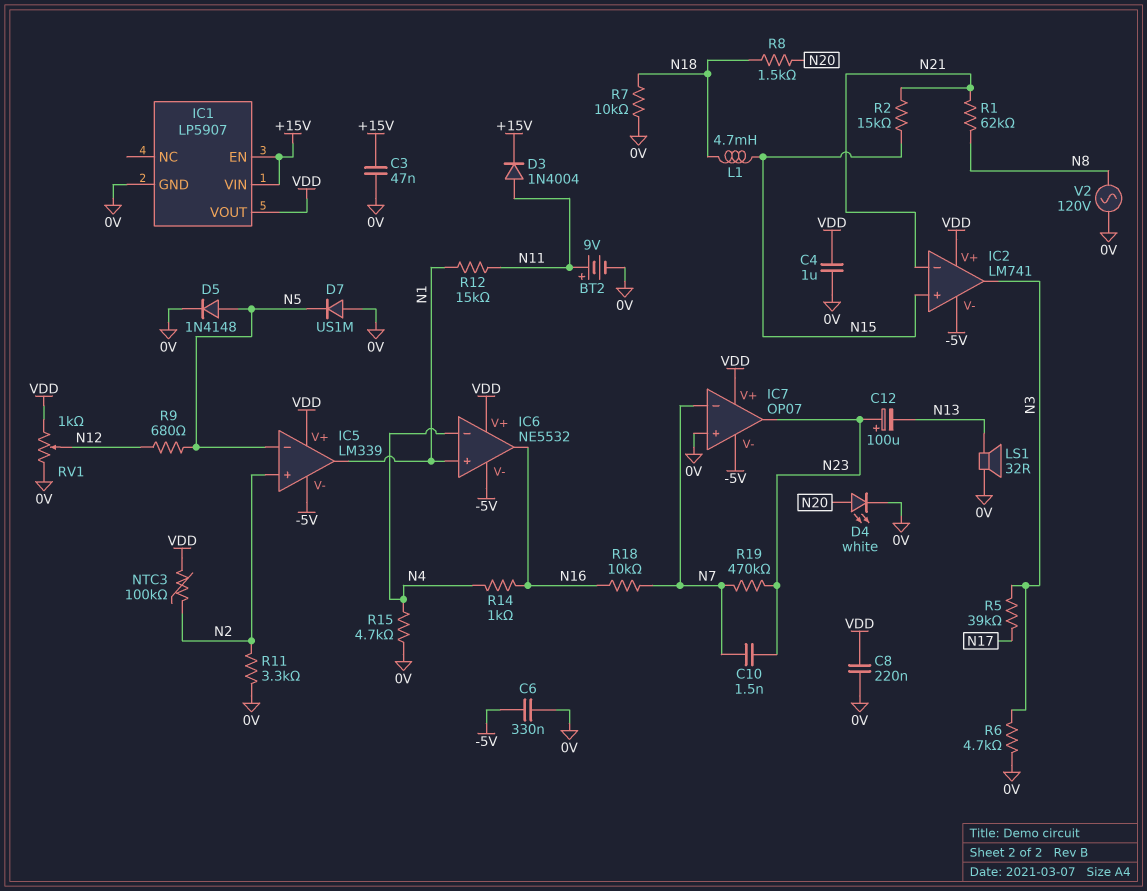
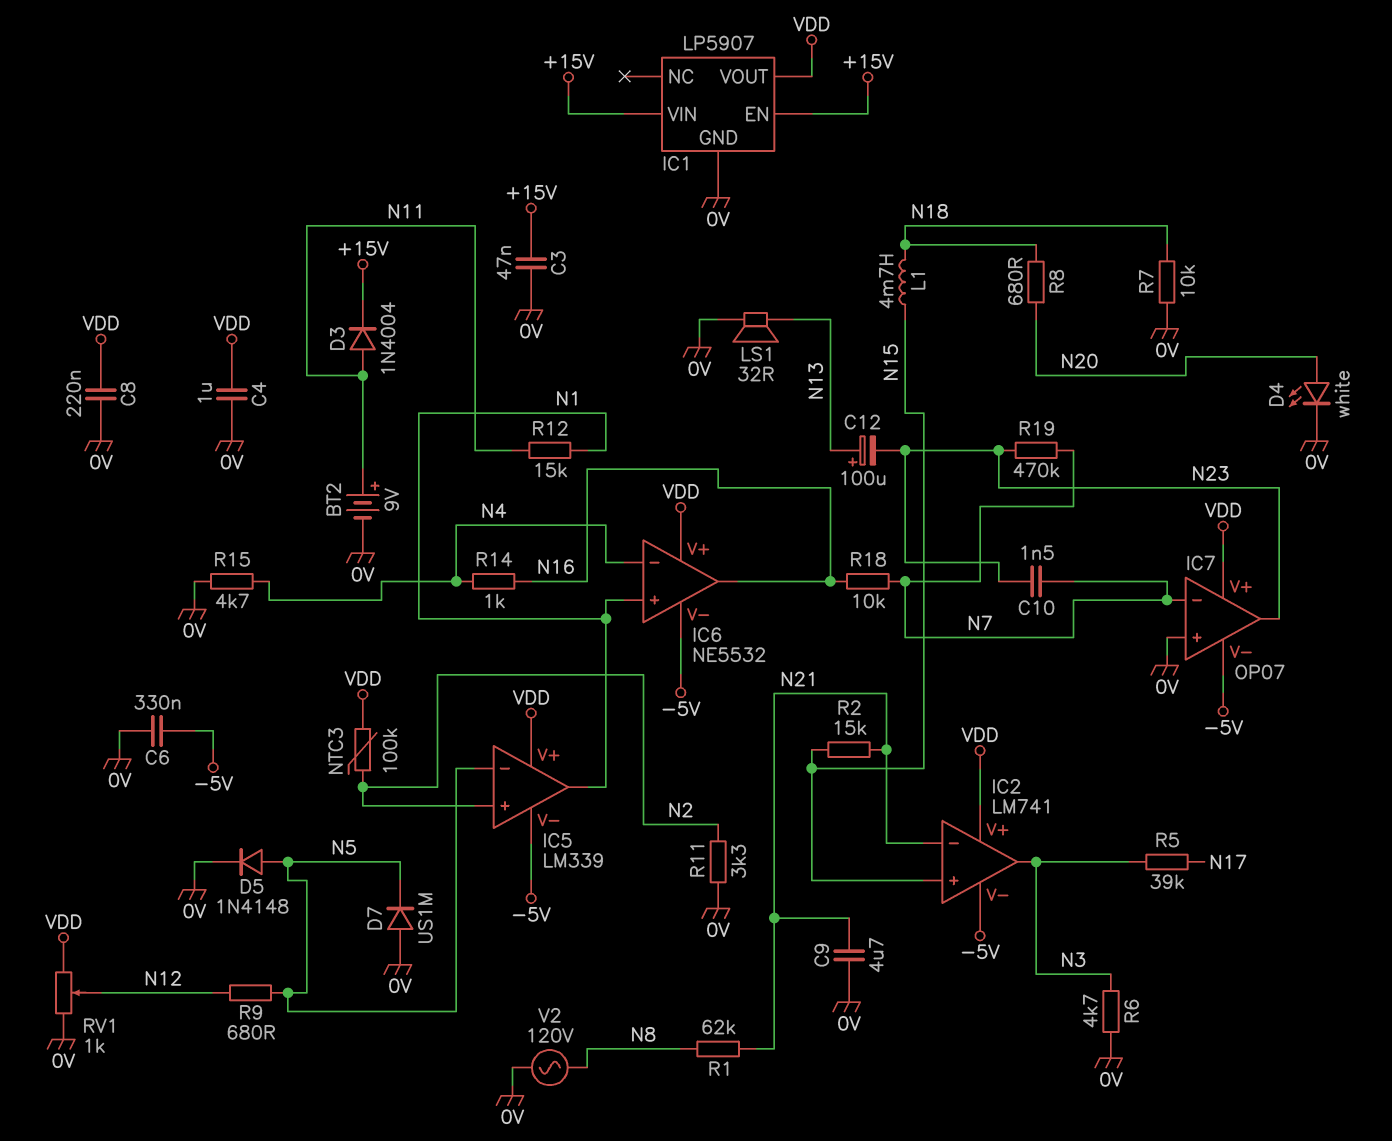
C9: none -> 4.7uF (0V, N21)
C12: 100uF (plus N23, minus N13) -> 100uF (plus N13, minus N23)
R8: 1.5k (N18, N20) -> 680 (N18, N20)

